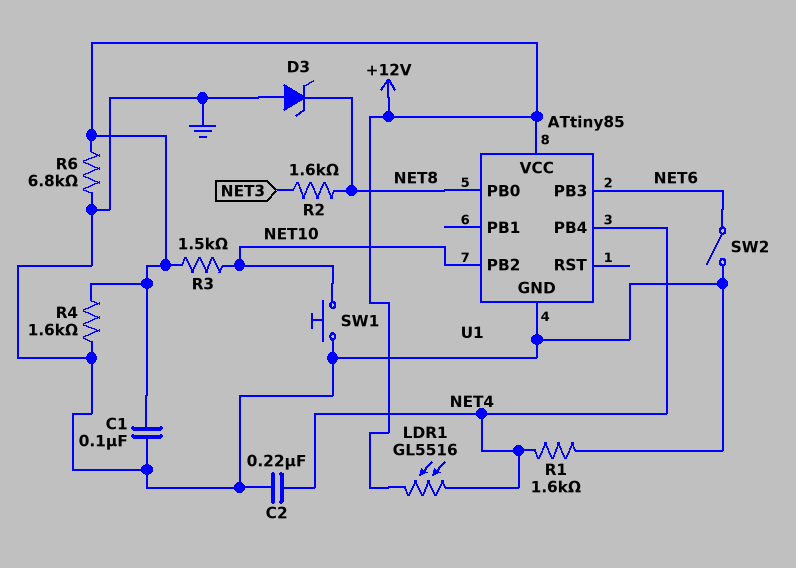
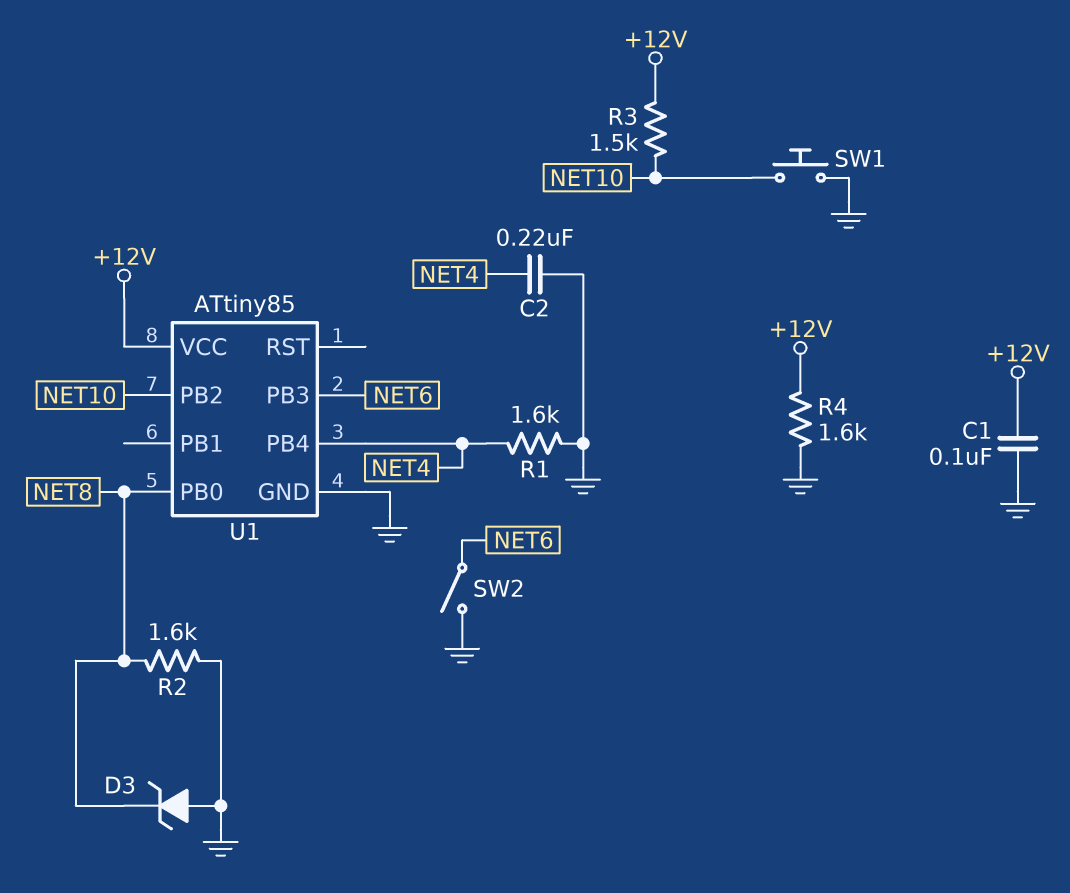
LDR1: GL5516 (+12V, NET4) -> none
R2: 1.6k (NET3, NET8) -> 1.6k (GND, NET8)
R6: 6.8k (+12V, GND) -> none

